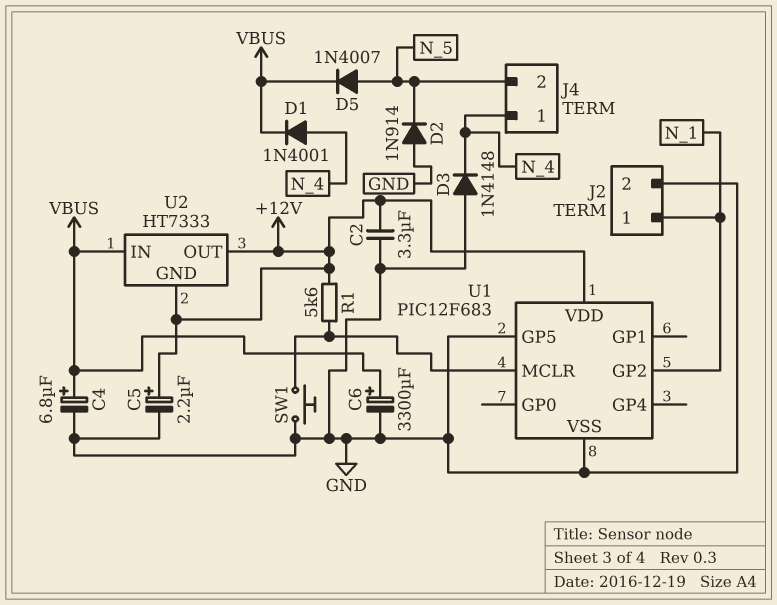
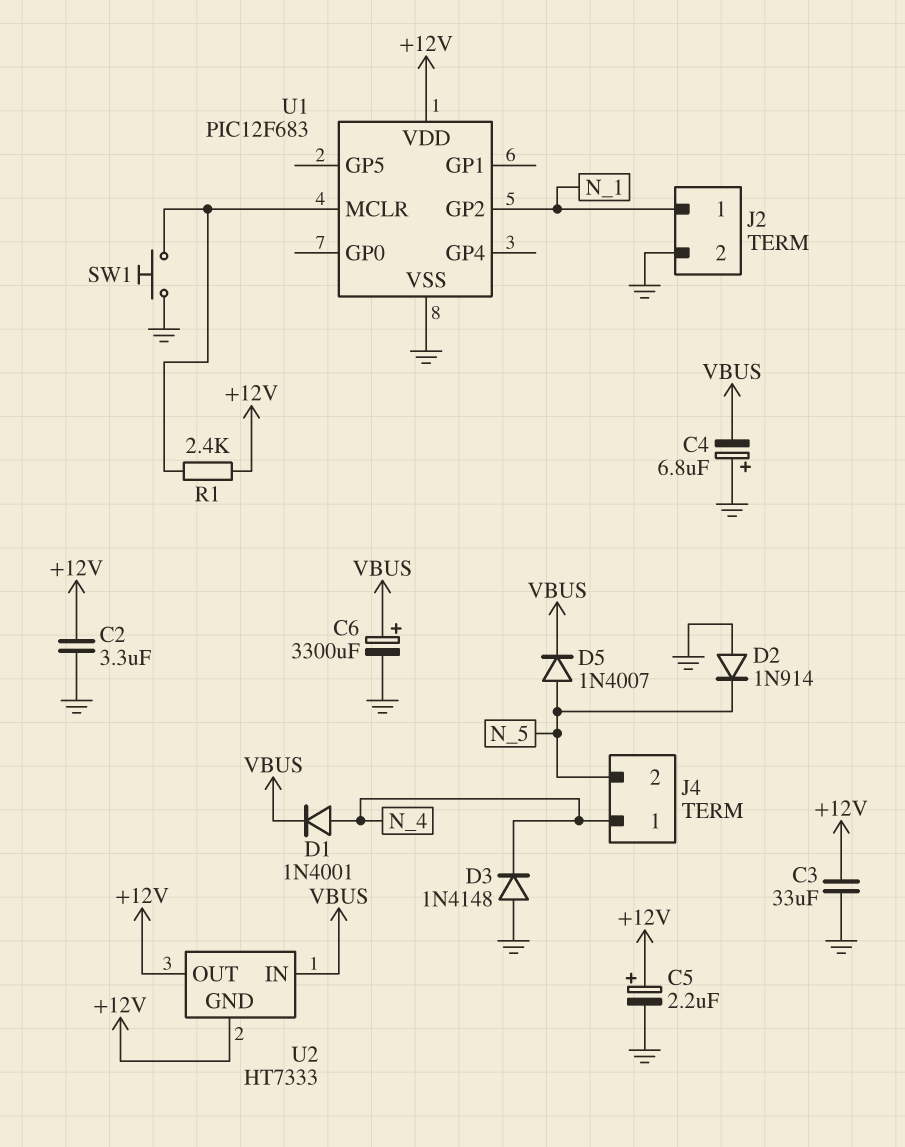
C3: none -> 33uF (+12V, GND)
C4: 6.8uF (plus VBUS, minus GND) -> 6.8uF (plus GND, minus VBUS)
R1: 5.6k (+12V, U1/MCLR) -> 2.4k (+12V, U1/MCLR)
U1 pin GP5: GND -> none

